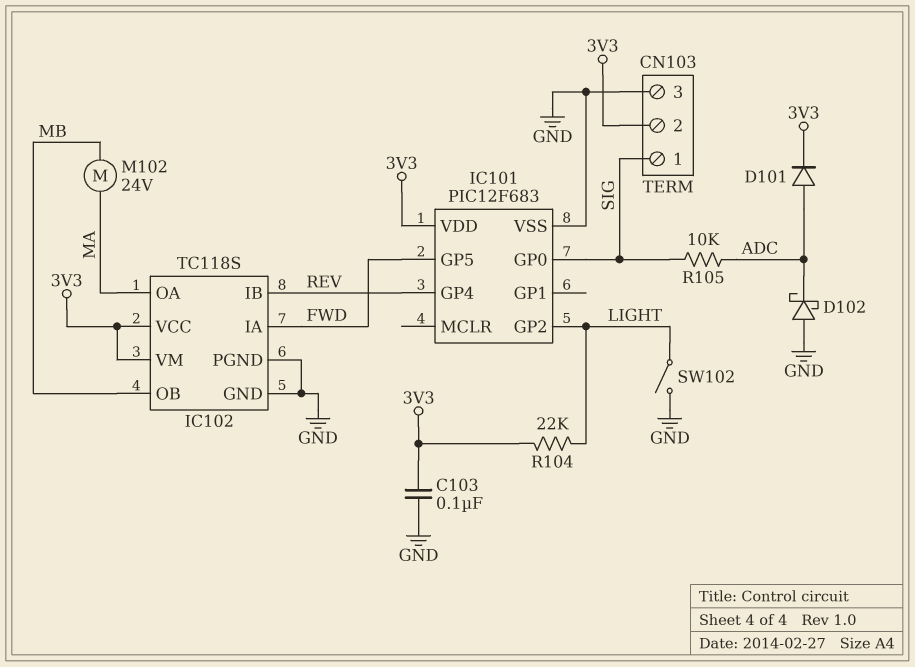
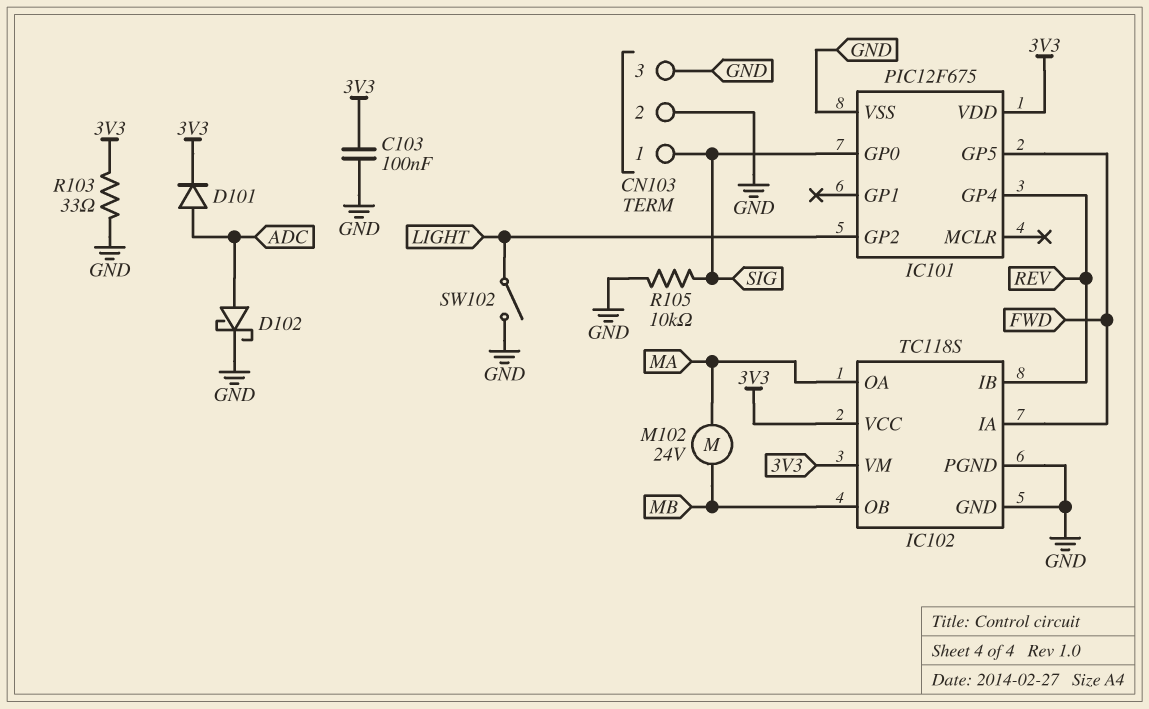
CN103 pin 2: 3V3 -> GND
D102: schottky (A GND, K ADC) -> schottky (A ADC, K GND)
IC101: PIC12F683 -> PIC12F675
R103: none -> 33 (3V3, GND)
R104: 22k (3V3, LIGHT) -> none
R105: 10k (ADC, SIG) -> 10k (GND, SIG)

